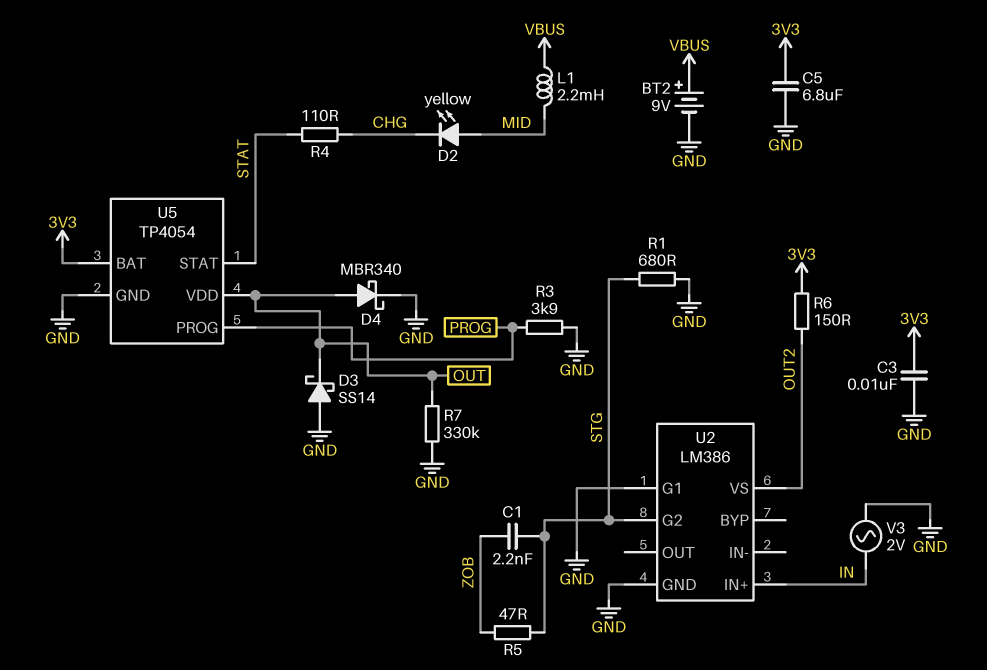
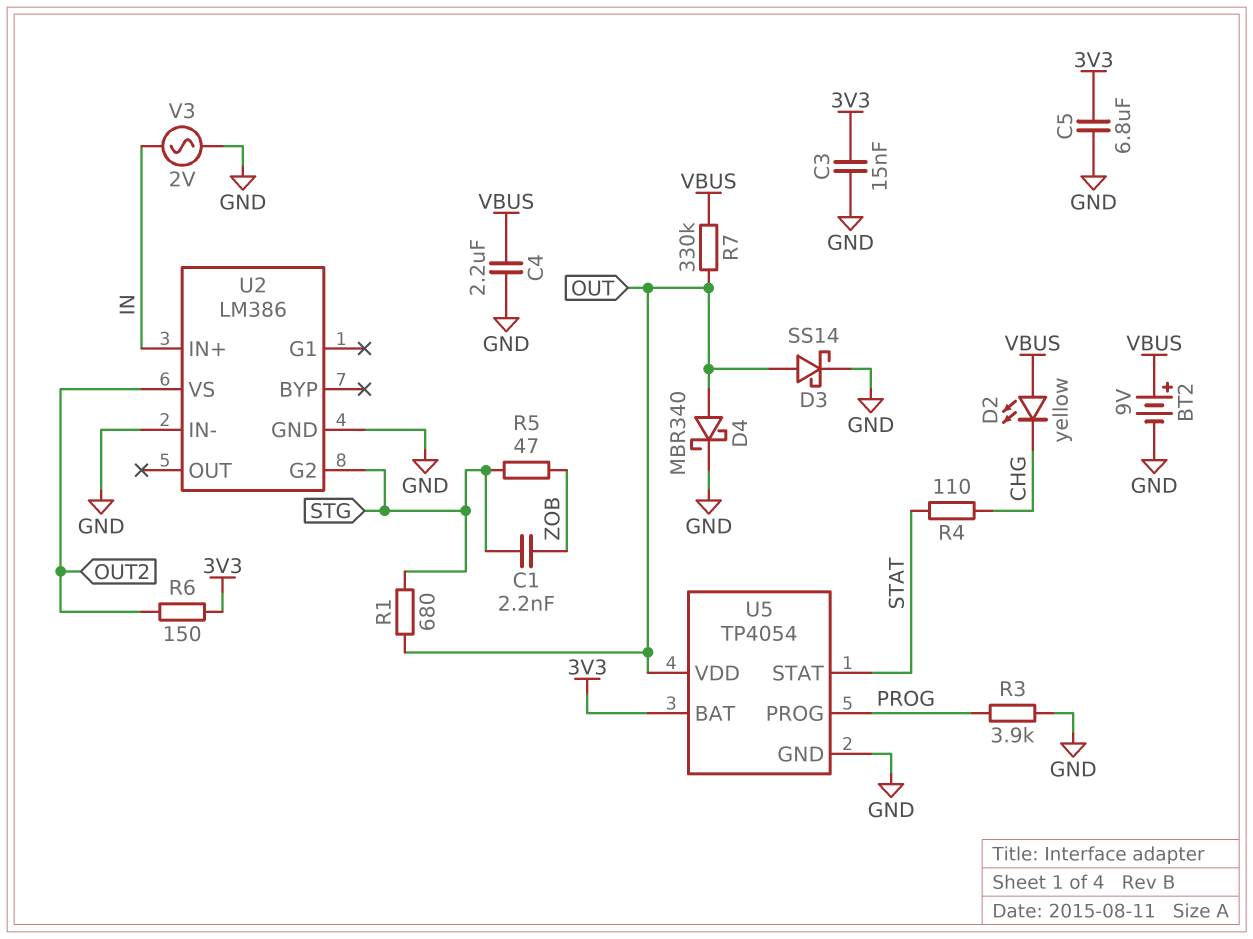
C3: 10nF (3V3, GND) -> 15nF (3V3, GND)
C4: none -> 2.2uF (GND, VBUS)
D2: LED yellow (A MID, K CHG) -> LED yellow (A VBUS, K CHG)
D3: schottky SS14 (A GND, K OUT) -> schottky SS14 (A OUT, K GND)
L1: 2.2mH (MID, VBUS) -> none
R1: 680 (GND, STG) -> 680 (OUT, STG)
R7: 330k (GND, OUT) -> 330k (OUT, VBUS)
U2 pin G1: GND -> none
U2 pin IN-: none -> GND

